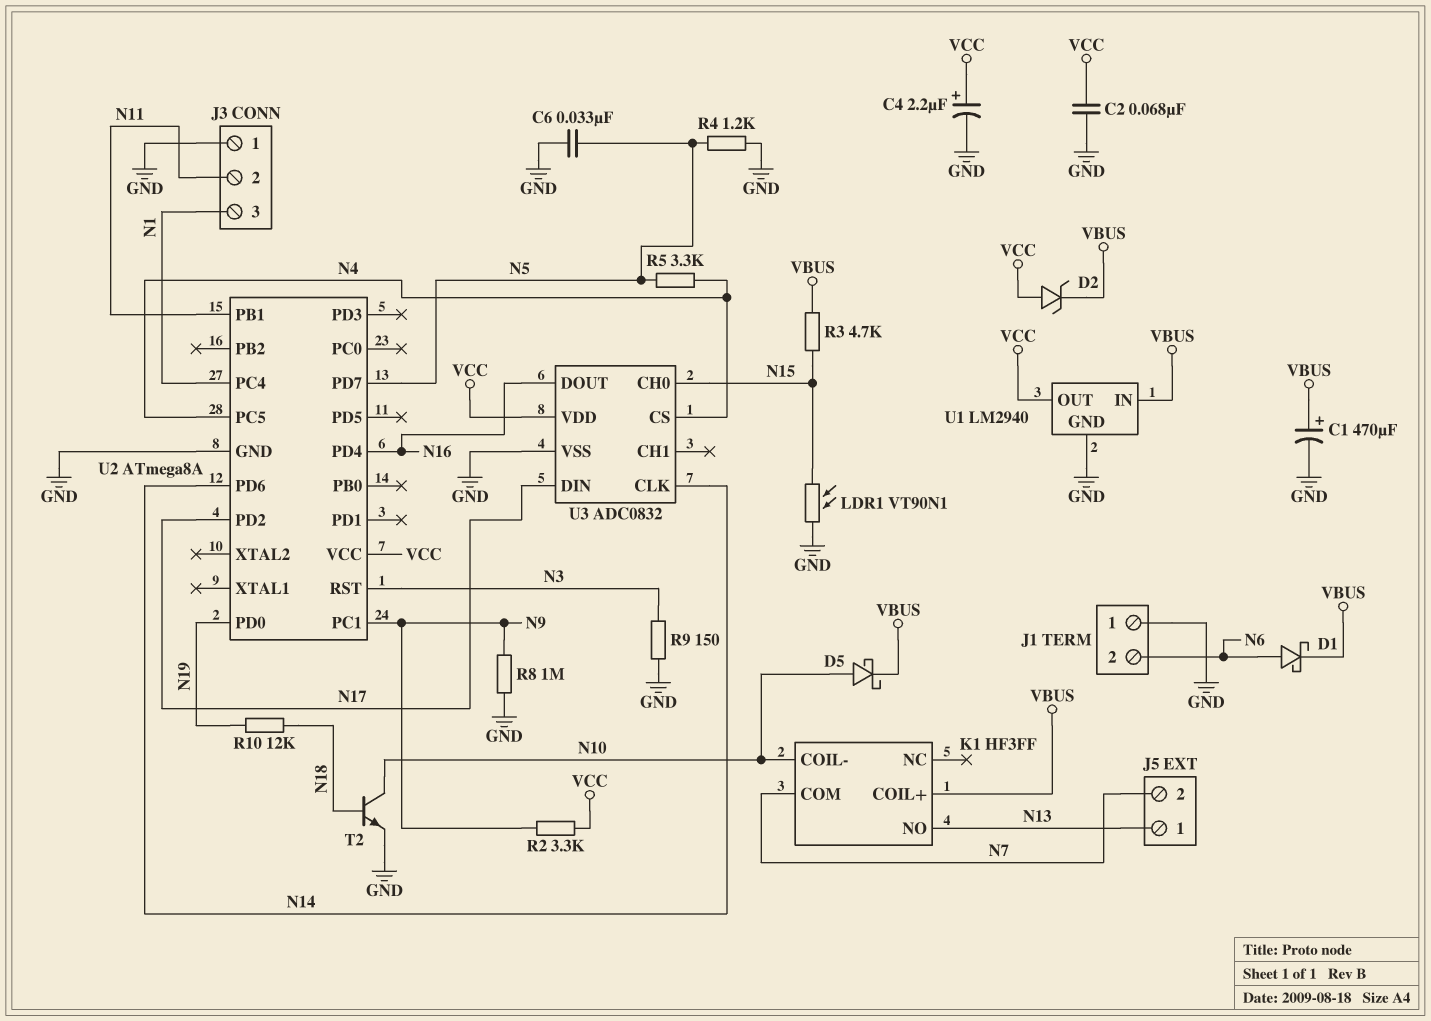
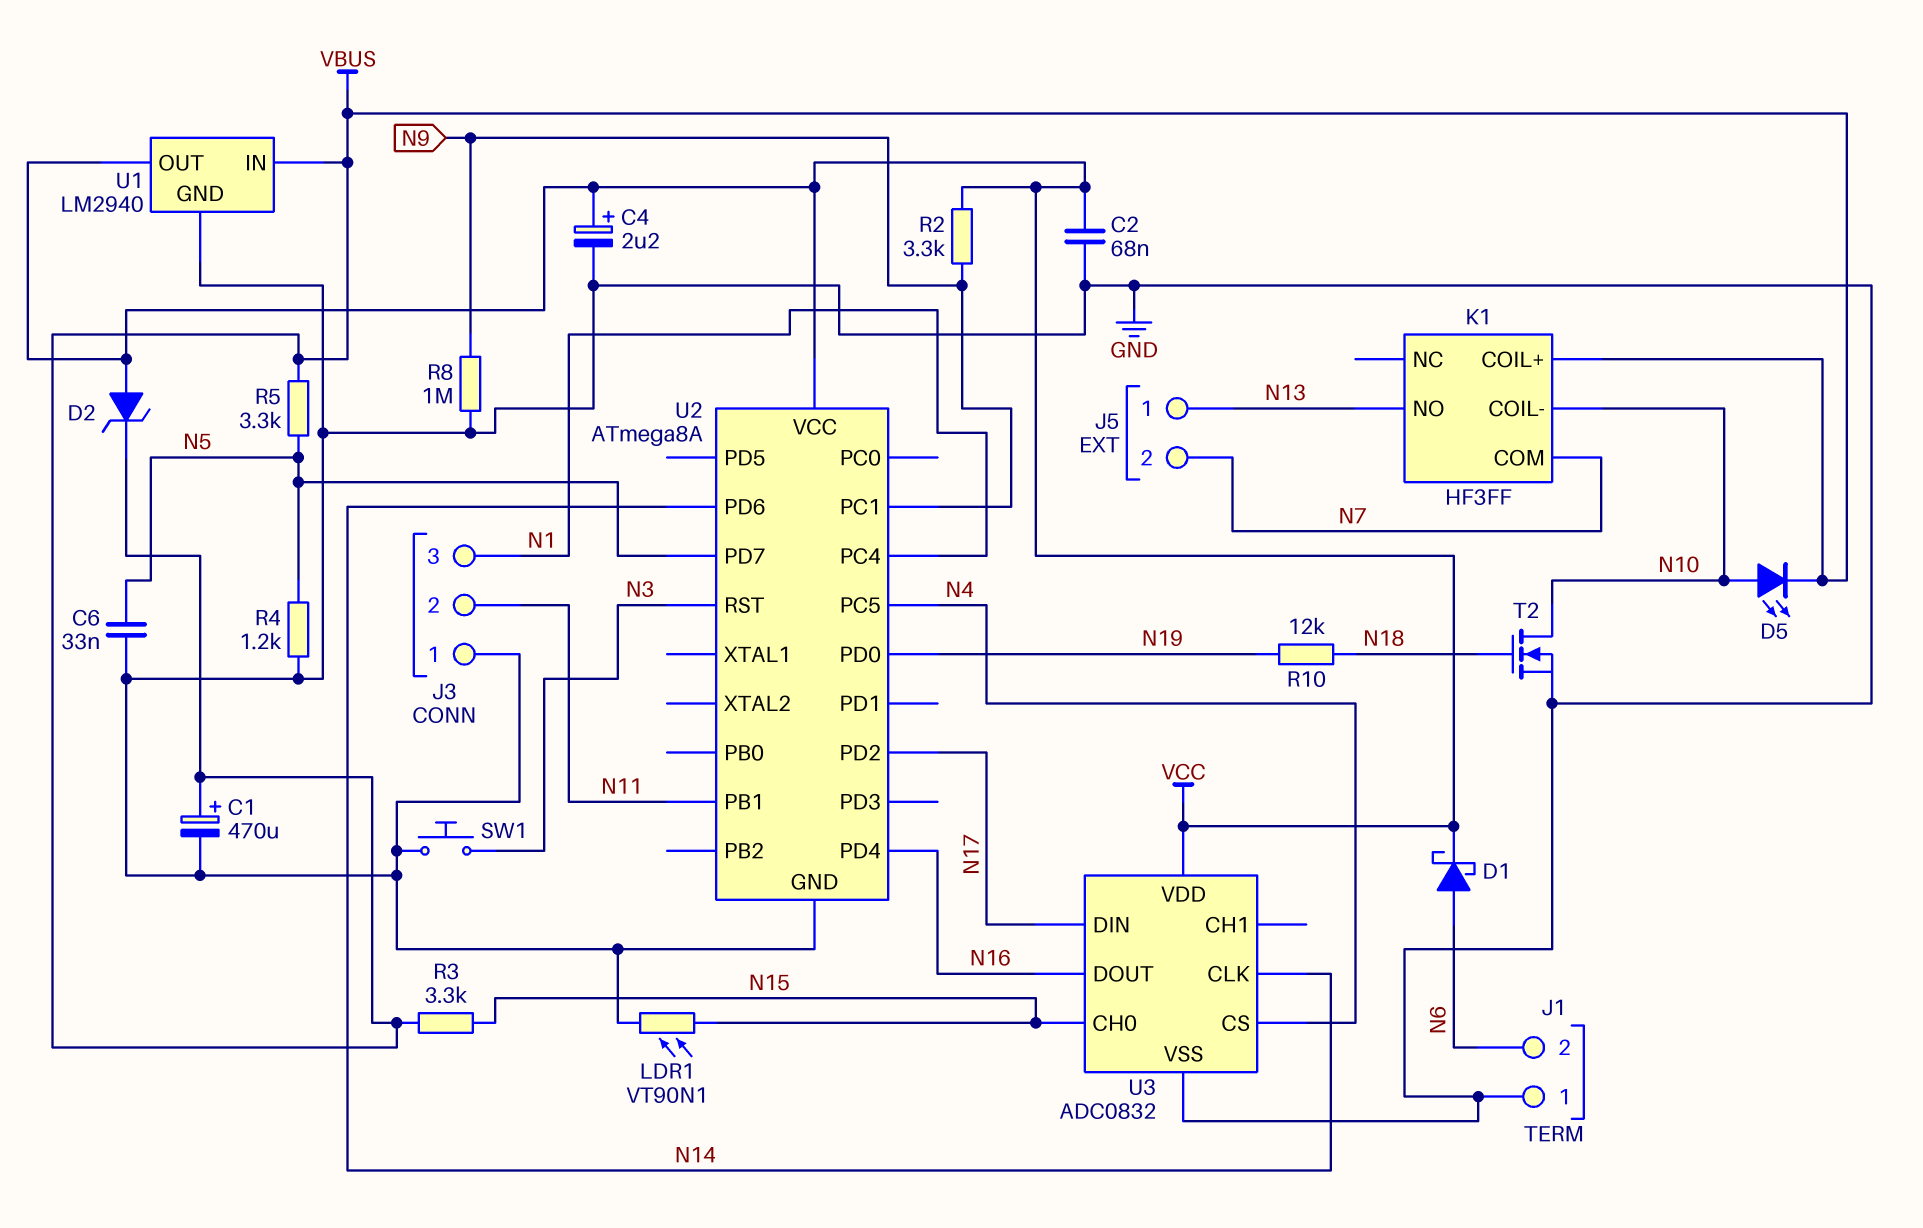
D1: schottky (A N6, K VBUS) -> schottky (A N6, K VCC)
D5: schottky (A N10, K VBUS) -> LED (A N10, K VBUS)
R3: 4.7k (N15, VBUS) -> 3.3k (N15, VBUS)
R5: 3.3k (N4, N5) -> 3.3k (N5, VBUS)
R9: 150 (GND, N3) -> none
SW1: none -> button (GND, N3)
T2: NPN (B N18, C N10, E GND) -> NMOS (G N18, D N10, S GND)

